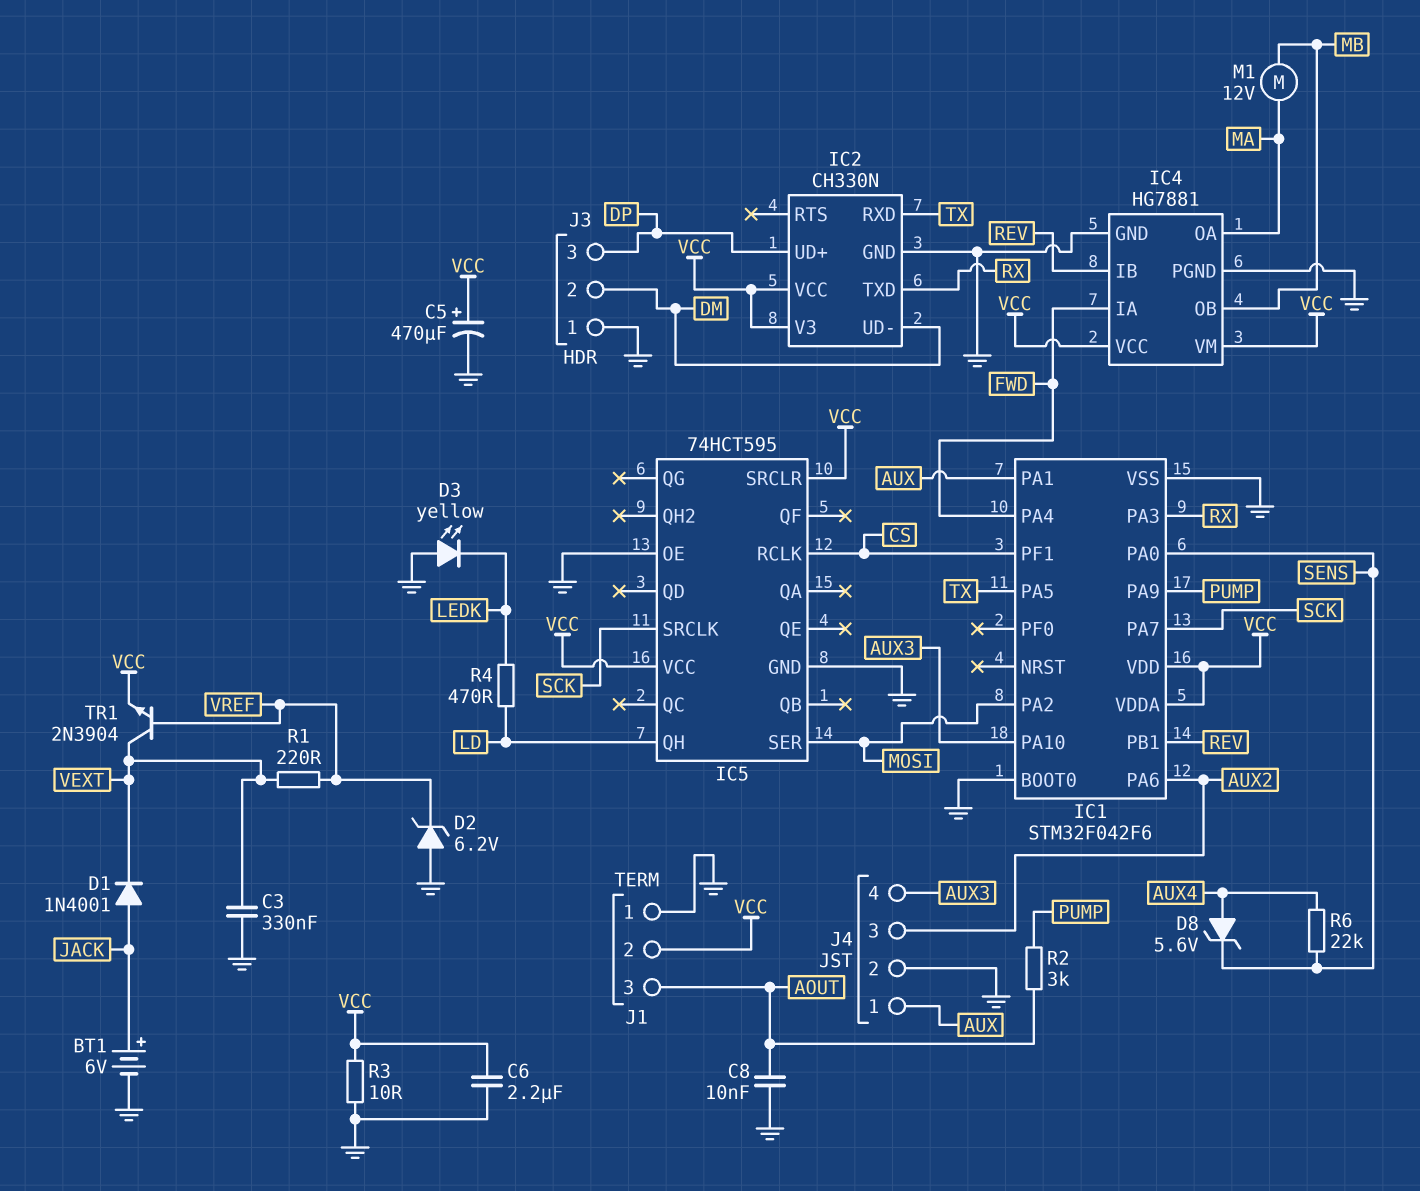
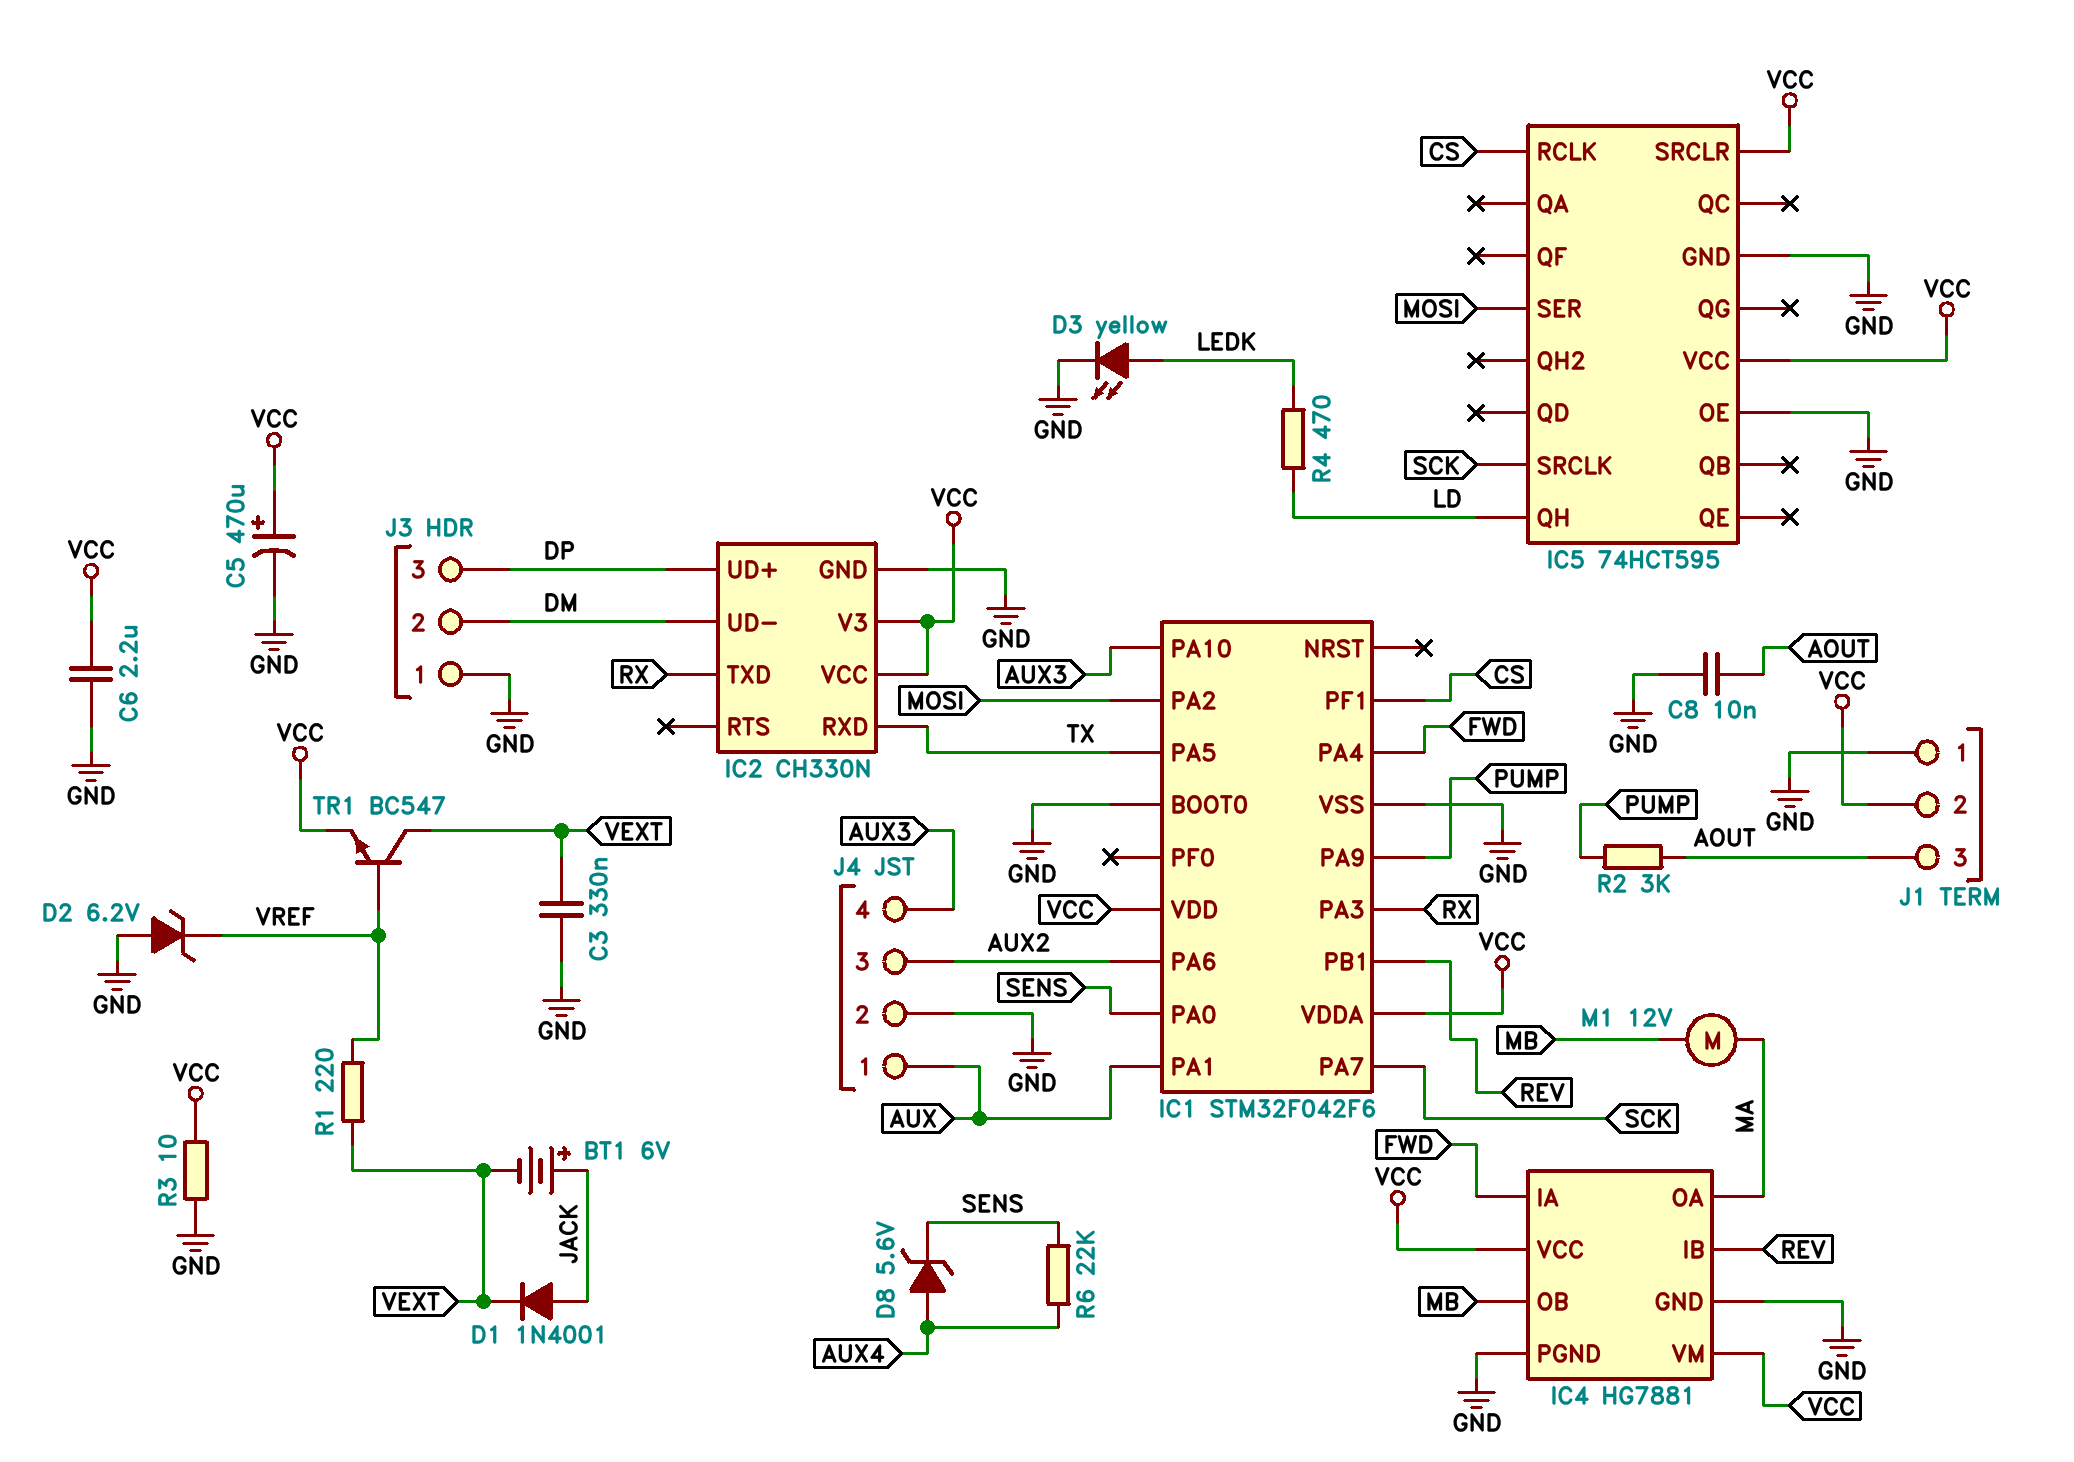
BT1: 6V (plus JACK, minus GND) -> 6V (plus JACK, minus VEXT)
D3: LED yellow (A GND, K LEDK) -> LED yellow (A LEDK, K GND)
TR1: NPN 2N3904 (B VREF, C VEXT, E VCC) -> NPN BC547 (B VREF, C VEXT, E VCC)

